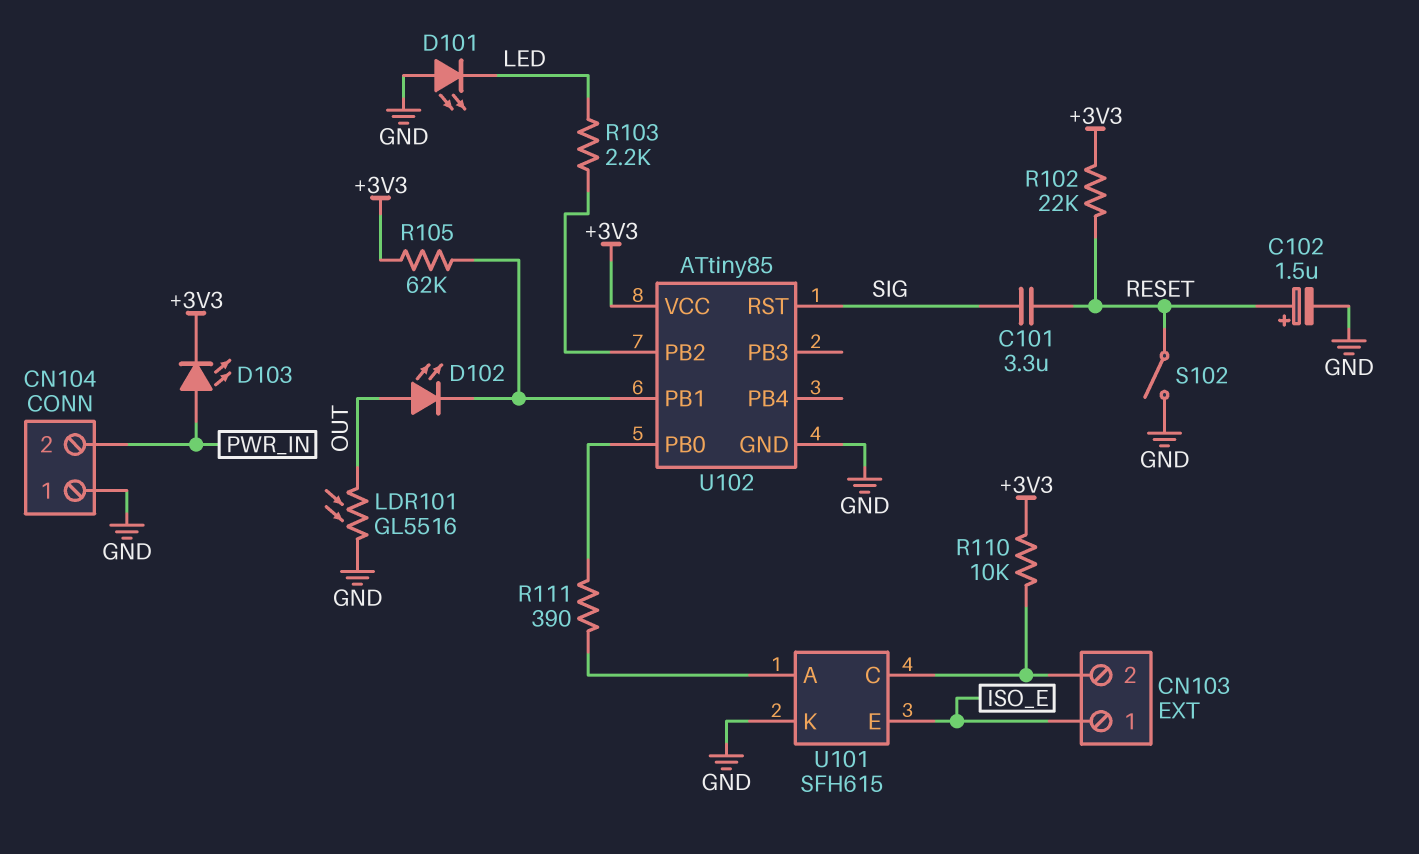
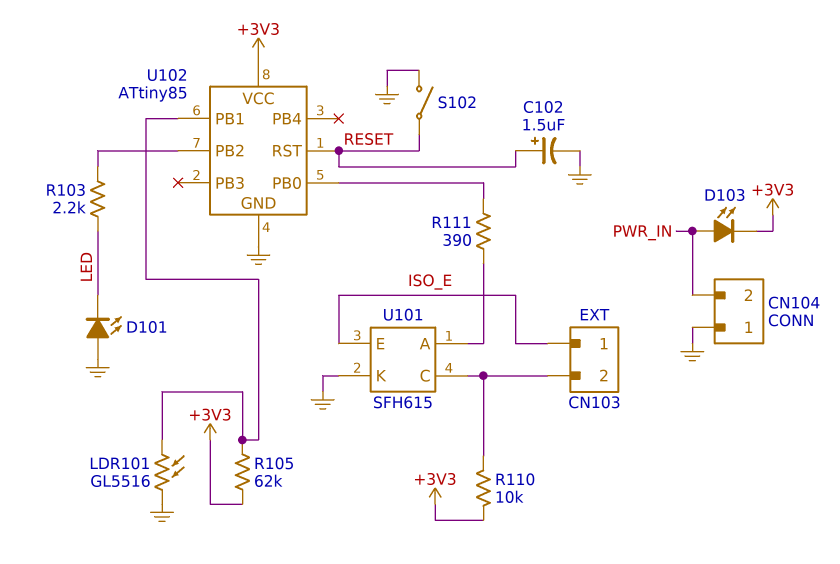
C101: 3.3uF (RESET, SIG) -> none
D102: LED (A OUT, K U102/PB1) -> none
LDR101: GL5516 (GND, OUT) -> GL5516 (GND, U102/PB1)
R102: 22k (+3V3, RESET) -> none
U102 pin RST: SIG -> RESET

